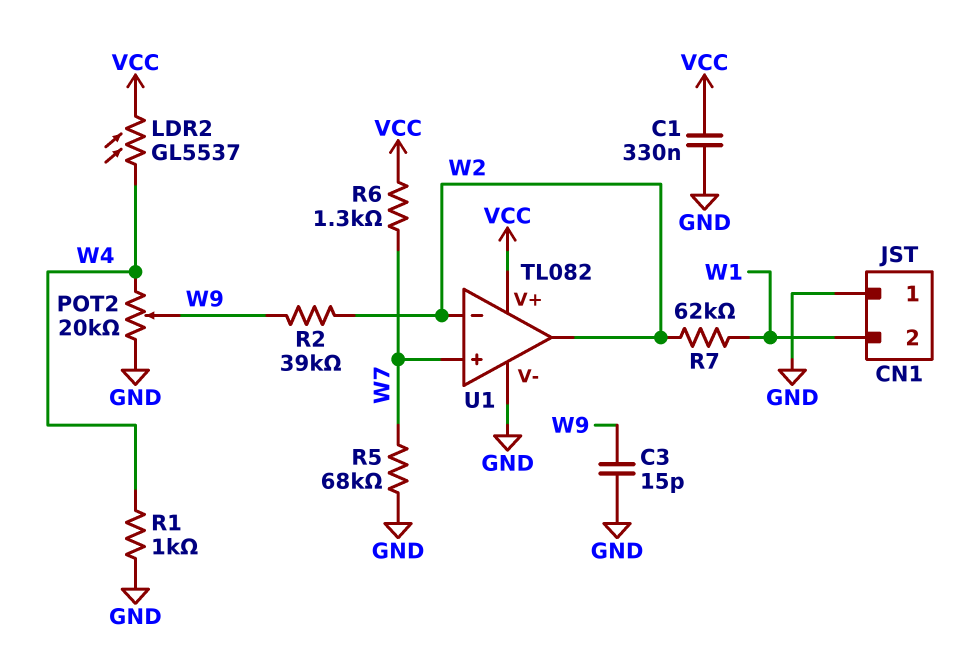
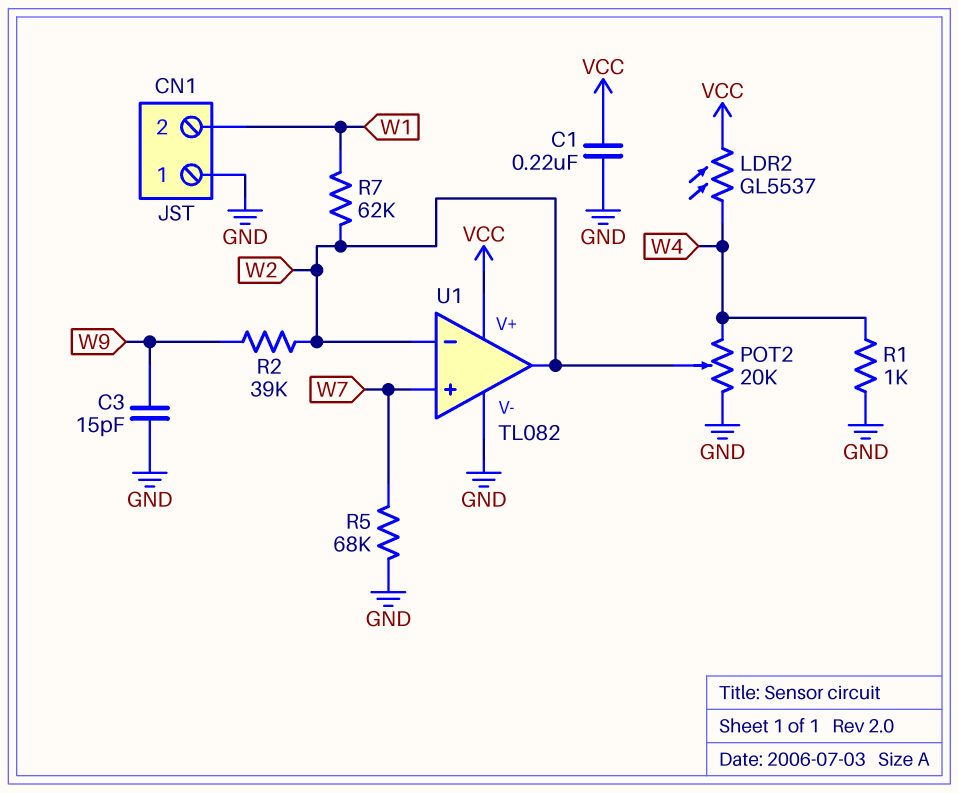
C1: 330nF (GND, VCC) -> 220nF (GND, VCC)
POT2: 20k (GND, W4, wiper W9) -> 20k (GND, W4, wiper W2)
R6: 1.3k (VCC, W7) -> none

